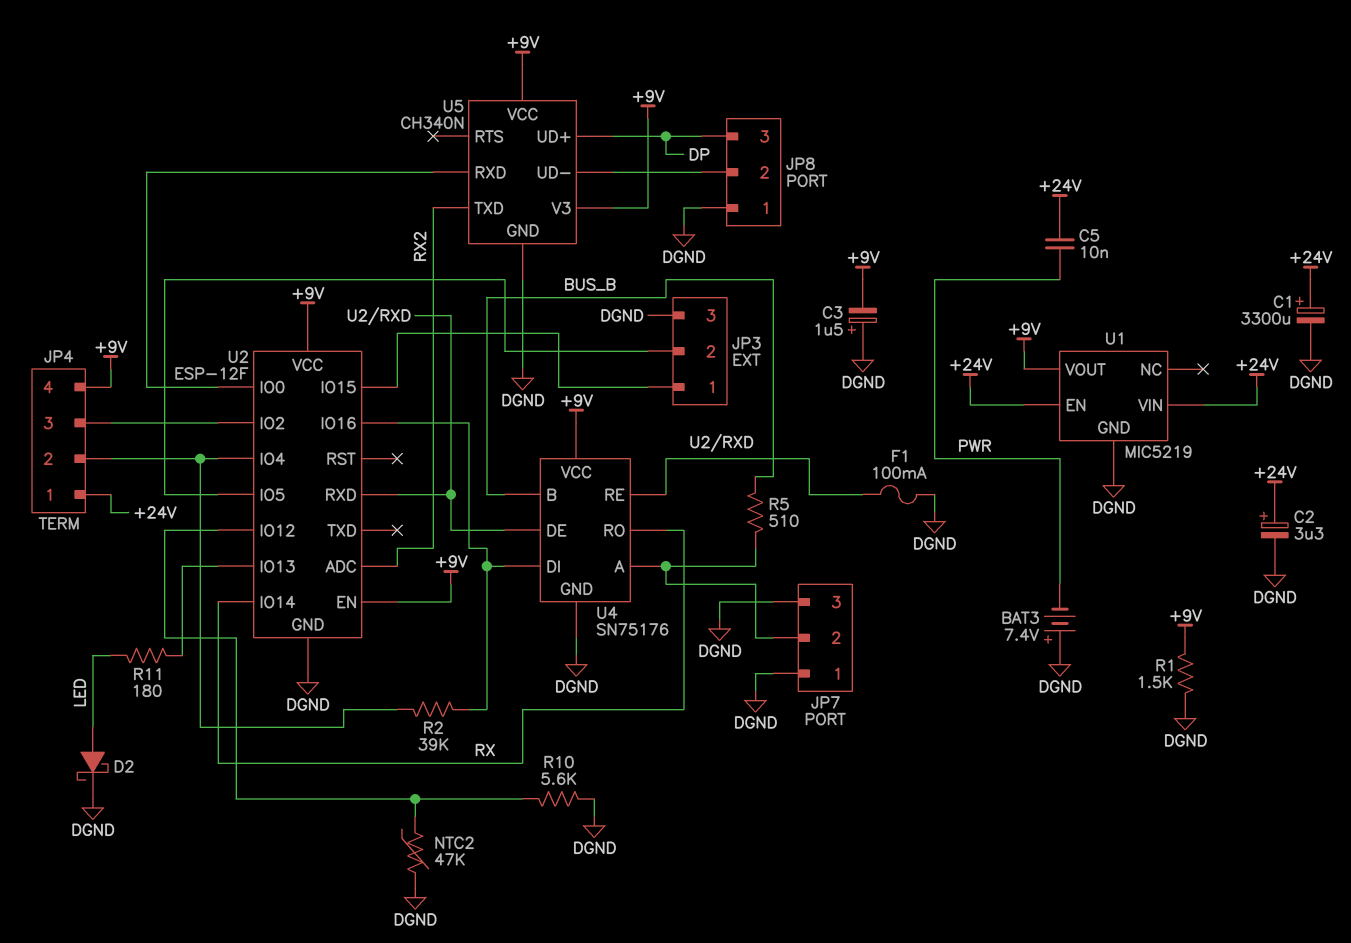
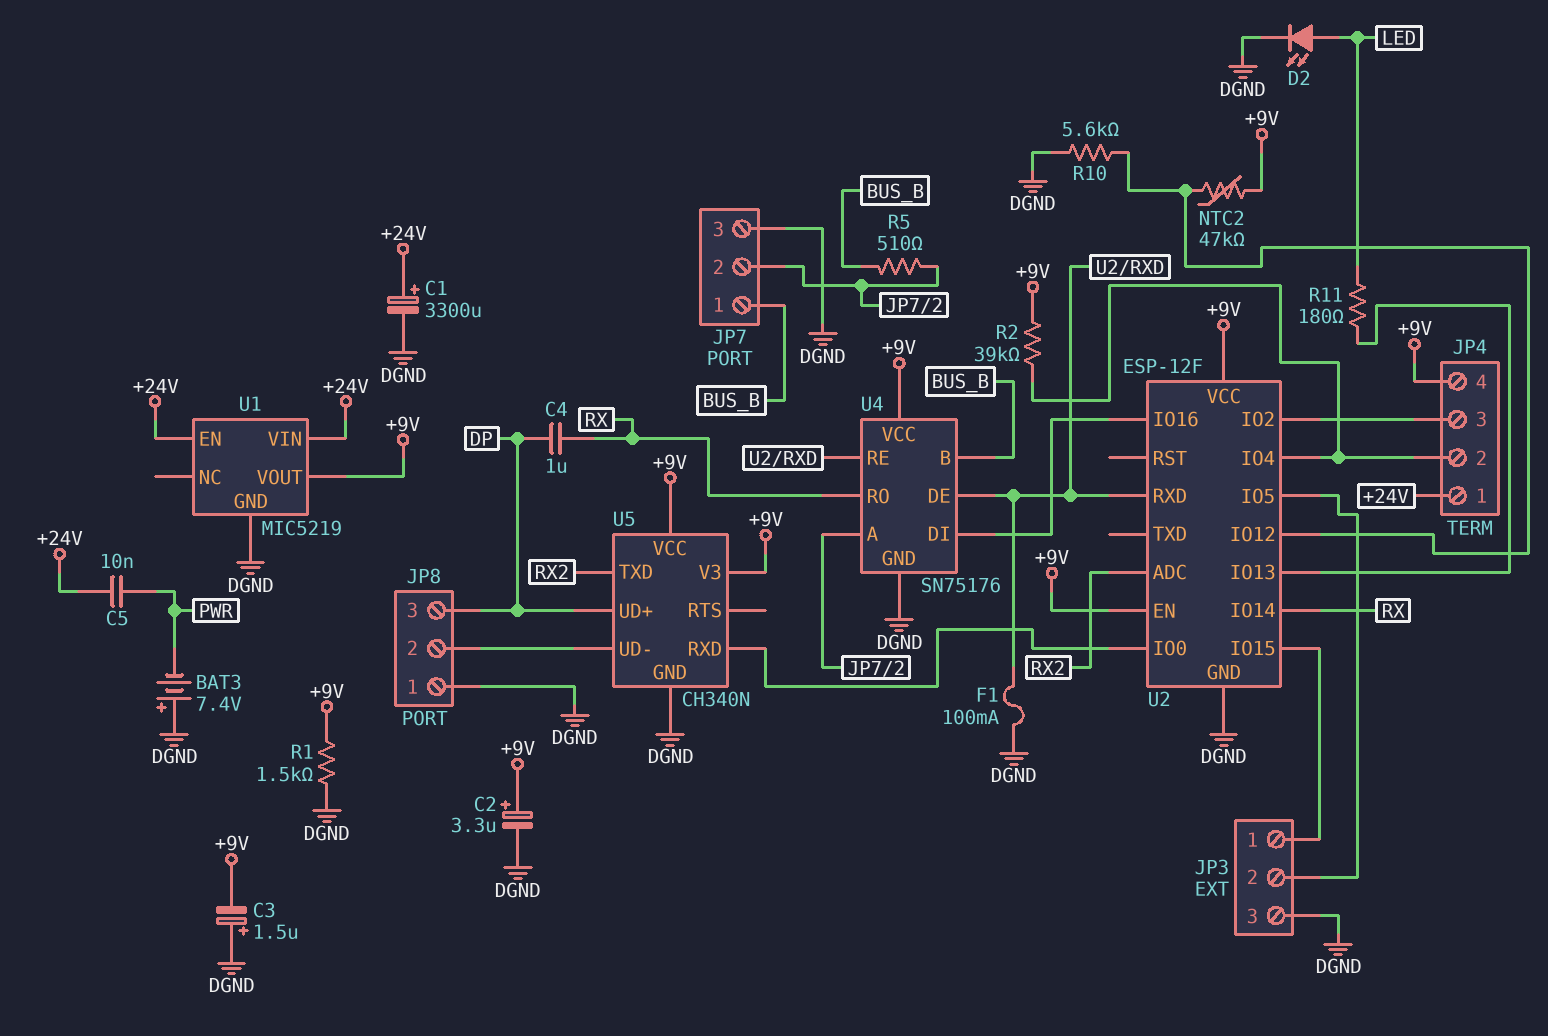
C2: 3.3uF (plus +24V, minus DGND) -> 3.3uF (plus +9V, minus DGND)
C4: none -> 1uF (DP, RX)
D2: schottky (A LED, K DGND) -> LED (A LED, K DGND)
JP7 pin 1: DGND -> BUS_B
NTC2: 47k (DGND, U2/IO12) -> 47k (+9V, U2/IO12)
R2: 39k (JP4/2, U2/IO16) -> 39k (+9V, JP4/2)

